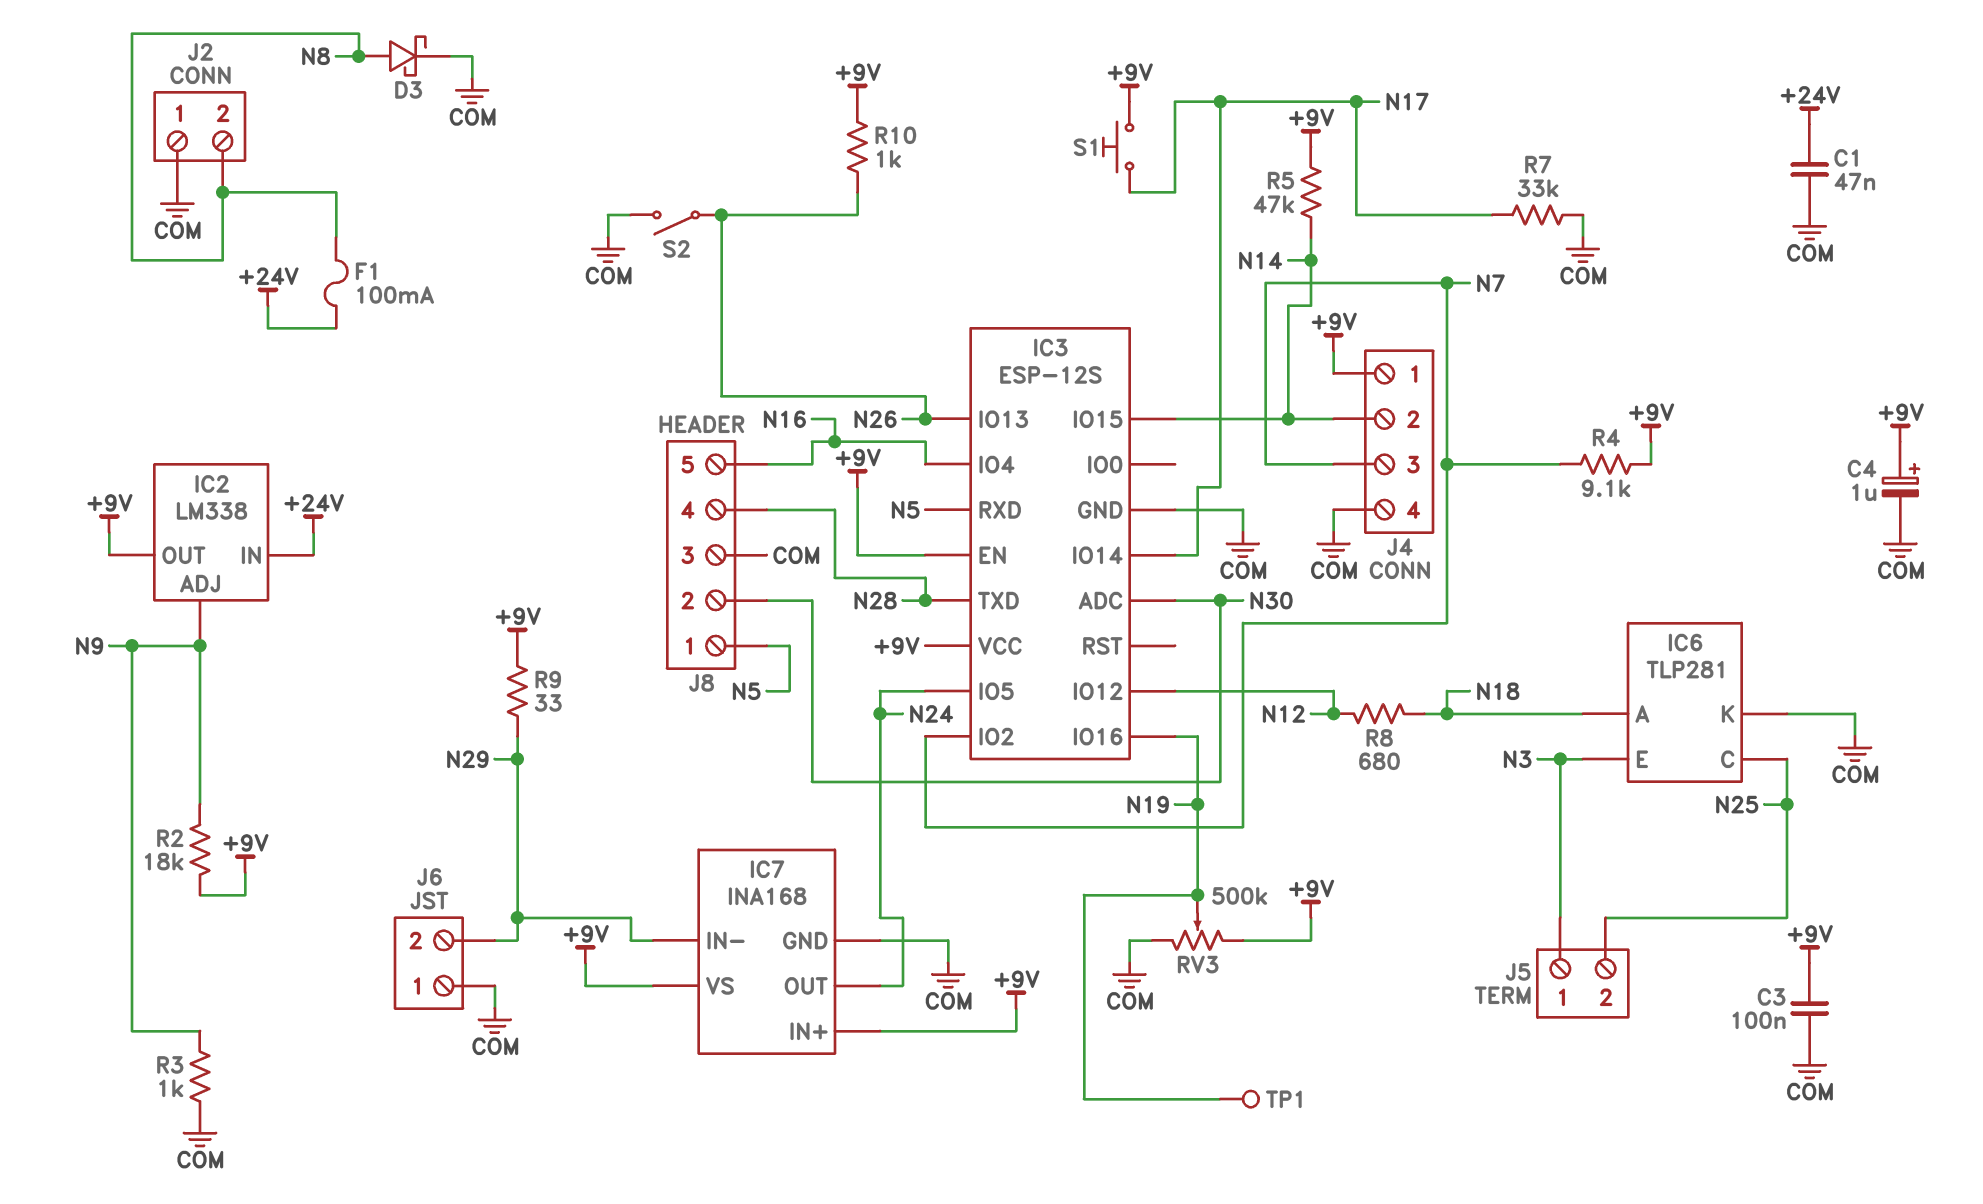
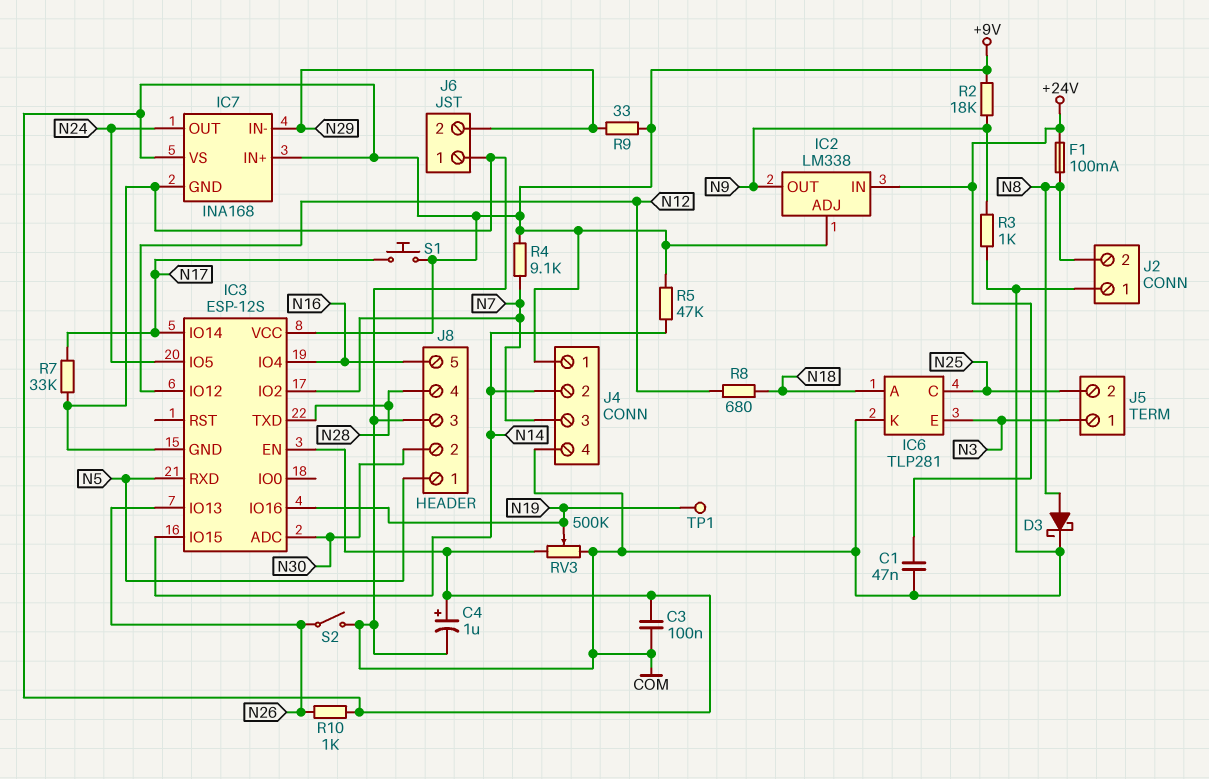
IC2 pin ADJ: N9 -> +9V
IC2 pin OUT: +9V -> N9

